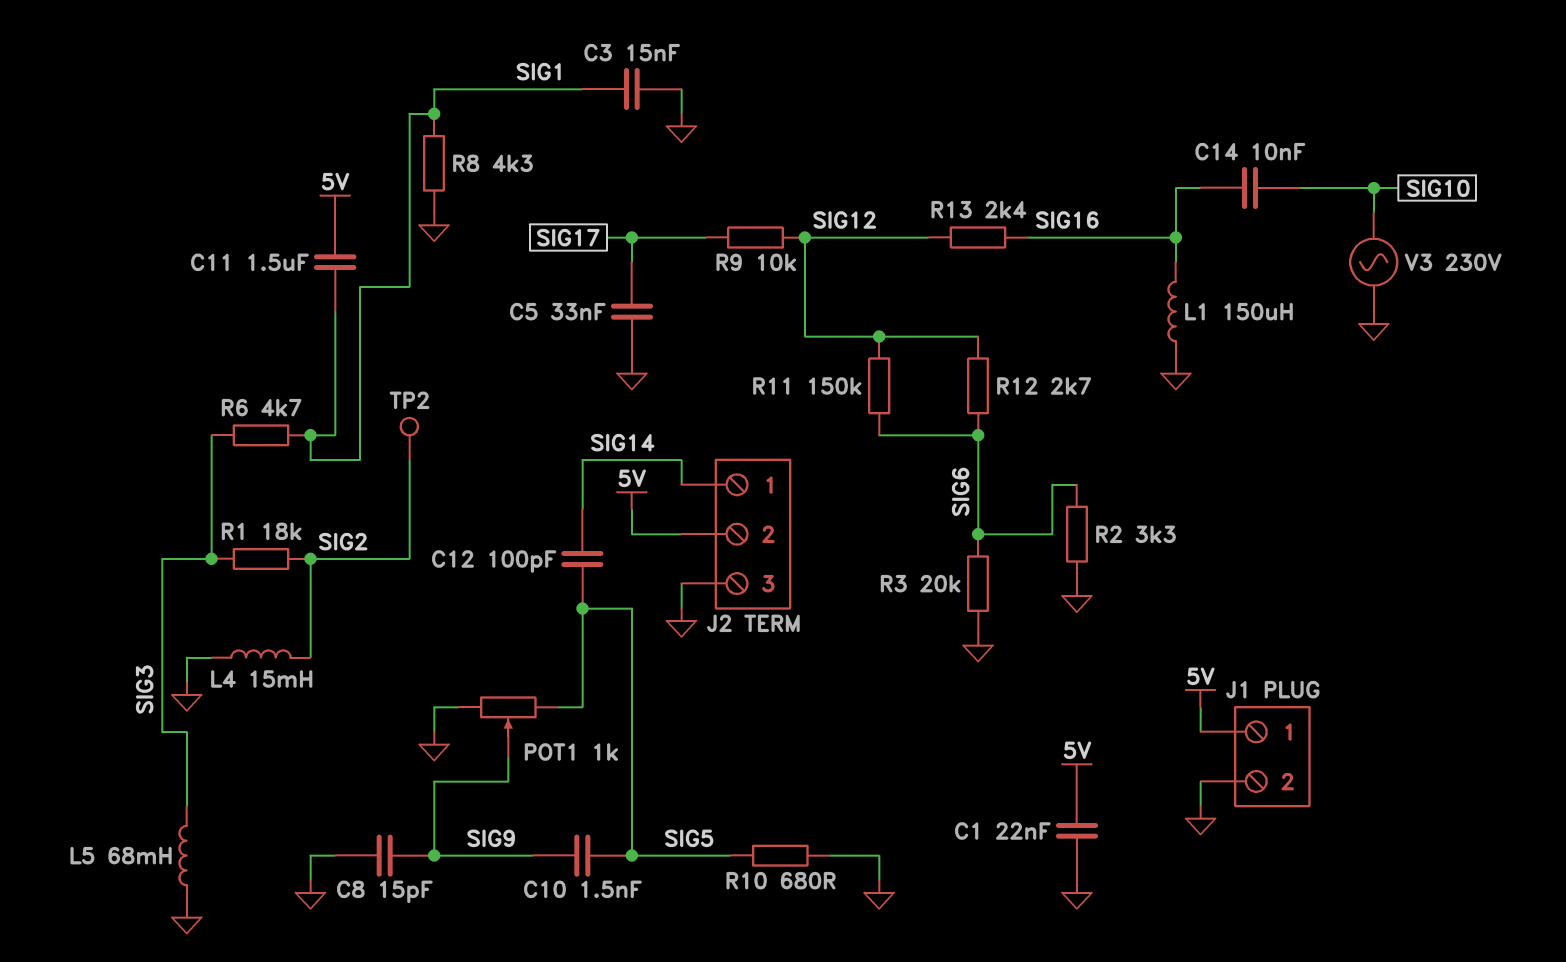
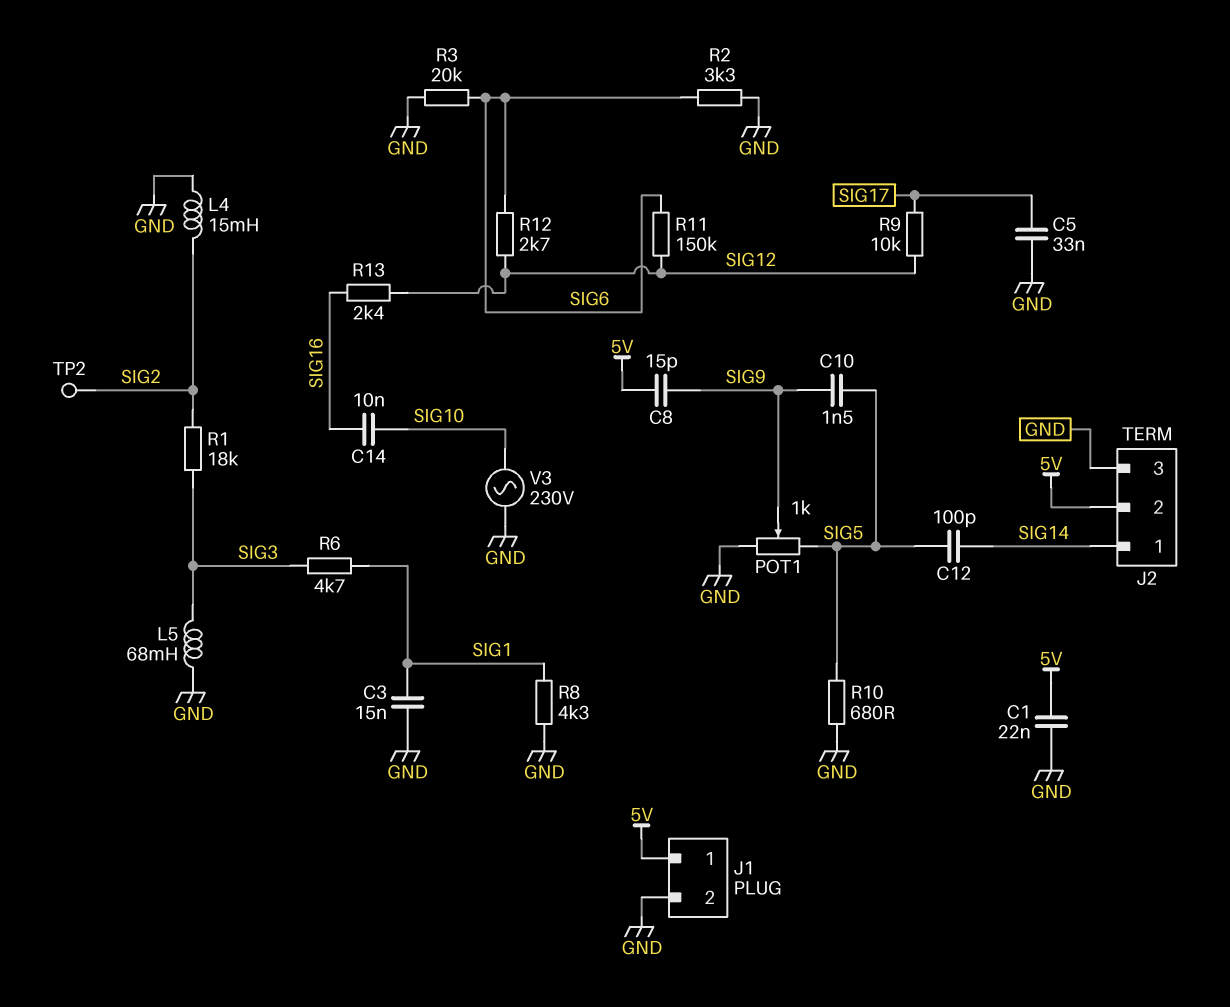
C8: 15pF (GND, SIG9) -> 15pF (5V, SIG9)
C11: 1.5uF (5V, SIG1) -> none
L1: 150uH (GND, SIG16) -> none

